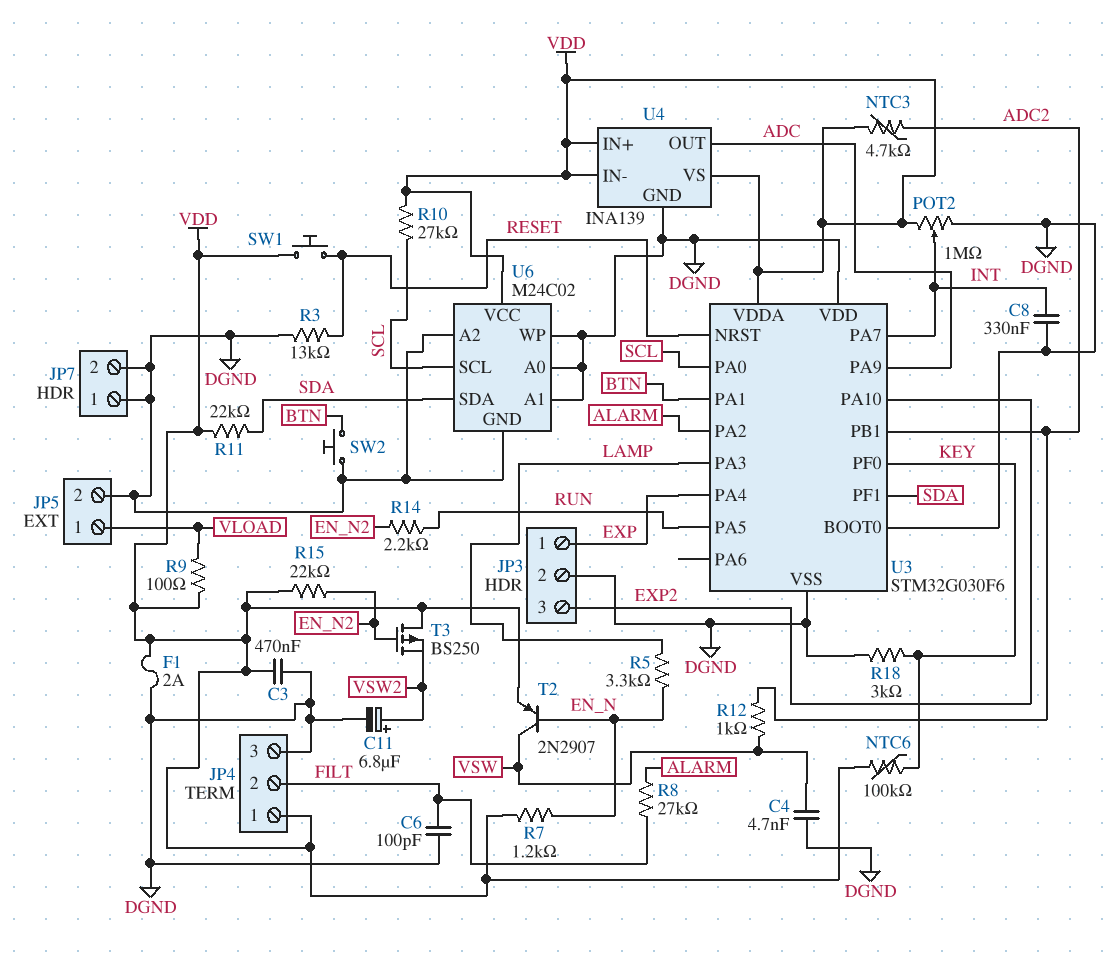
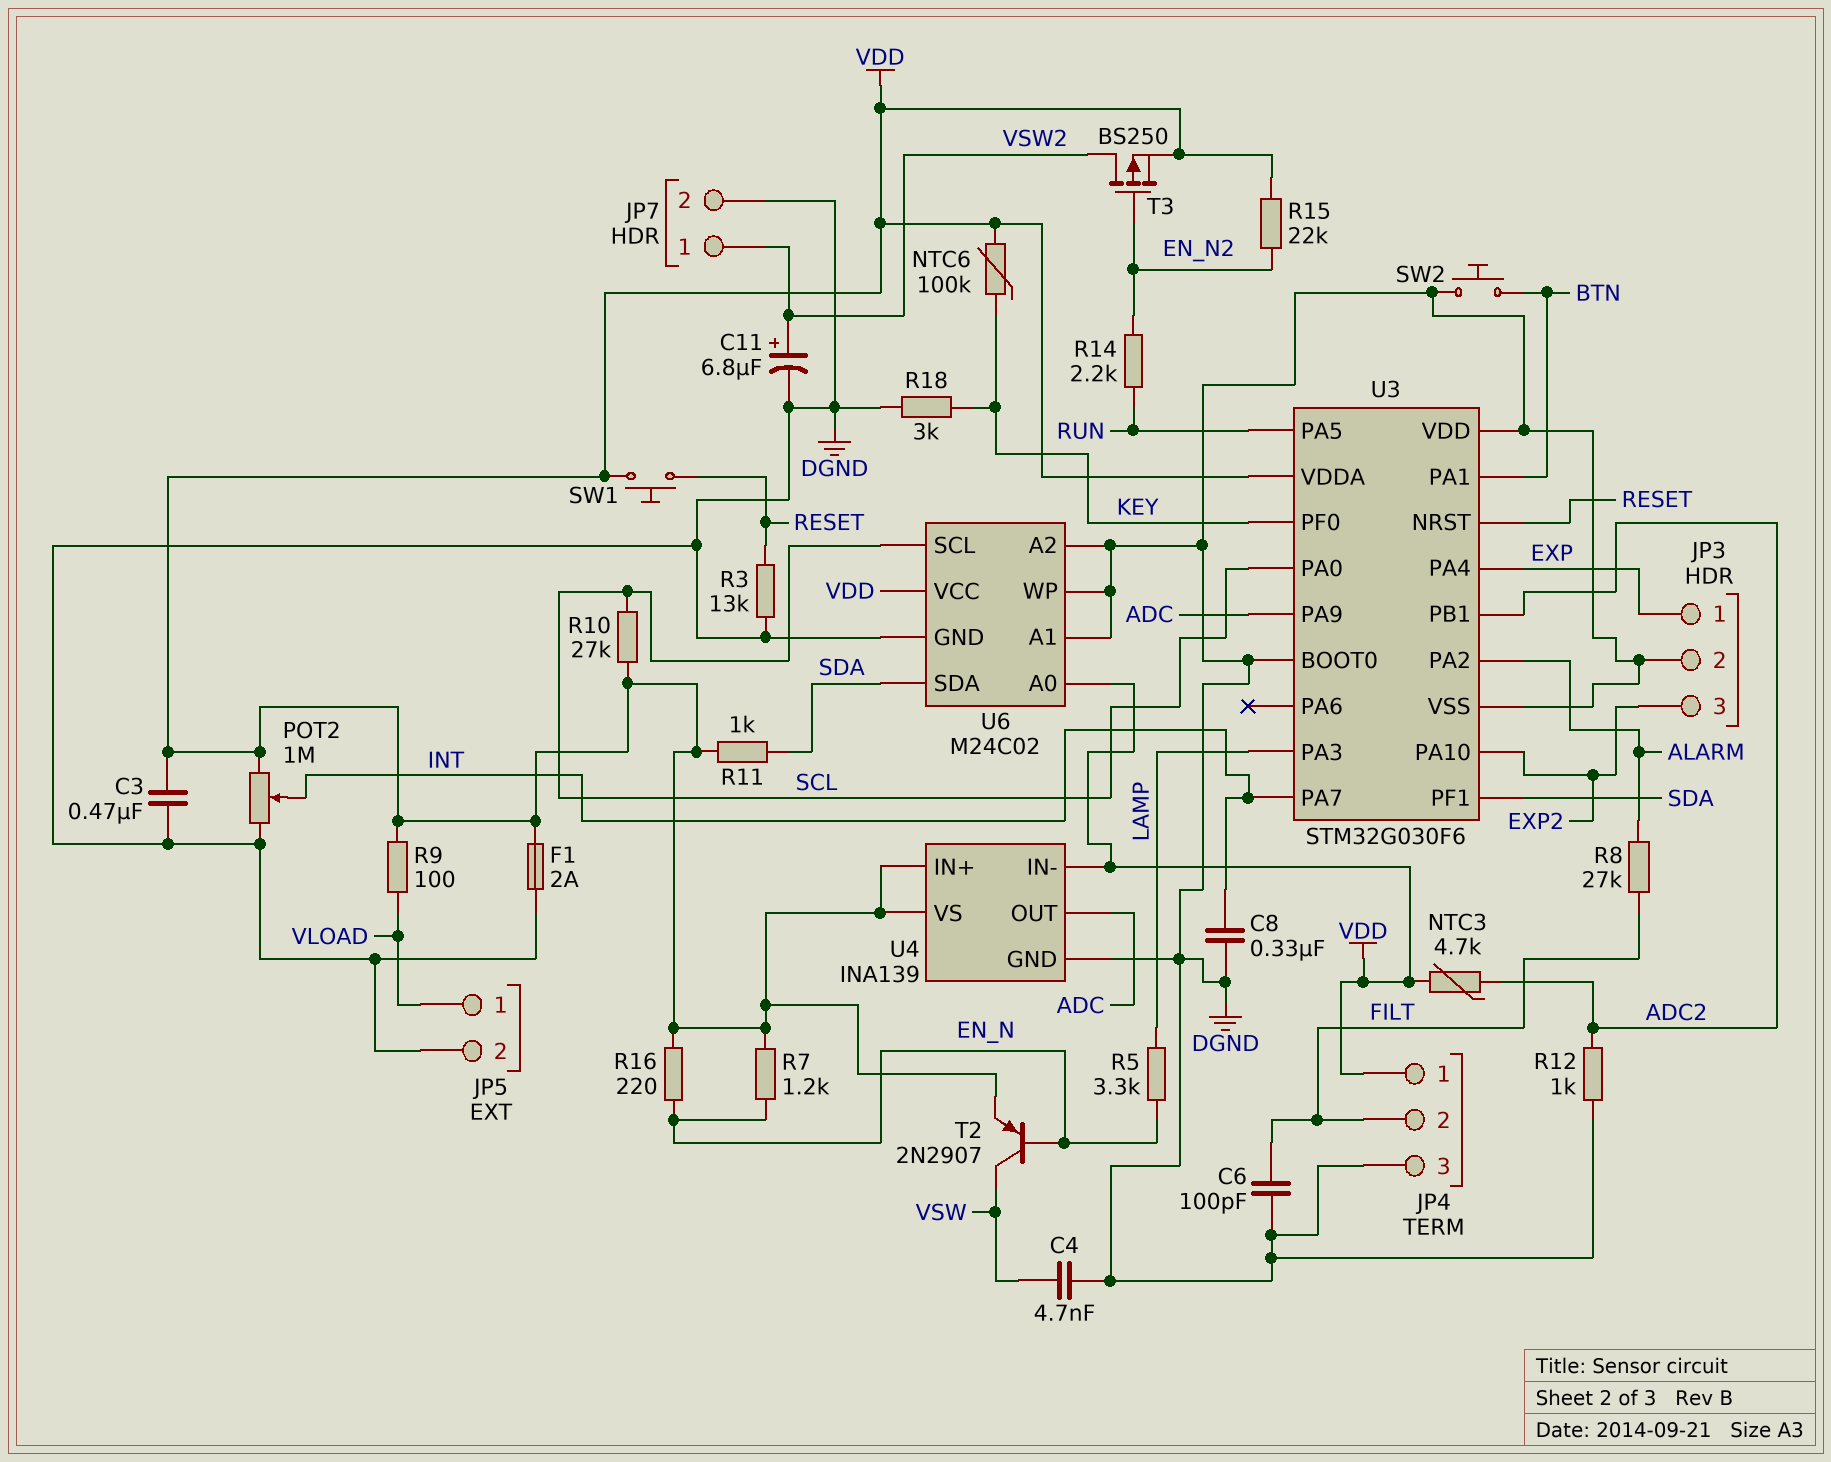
JP7 pin 1: DGND -> VSW2
R11: 22k (SDA, VDD) -> 1k (SDA, VDD)
R12: 1k (ADC2, VSW) -> 1k (ADC2, DGND)
R16: none -> 220 (EN_N, VDD)
T3: PMOS BS250 (G EN_N2, D VDD, S VSW2) -> PMOS BS250 (G EN_N2, D VSW2, S VDD)
U6 pin A0: DGND -> VDD

